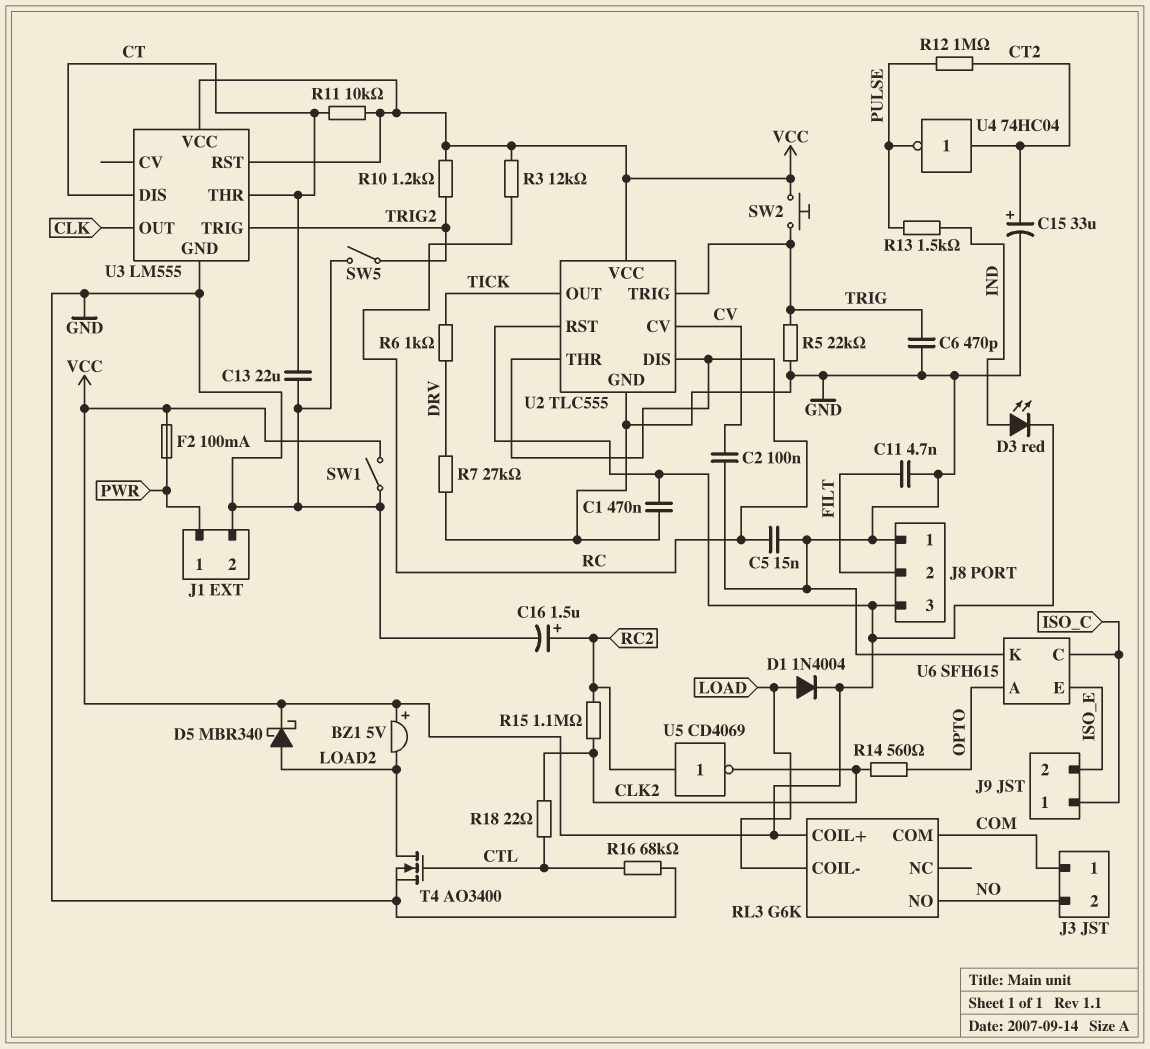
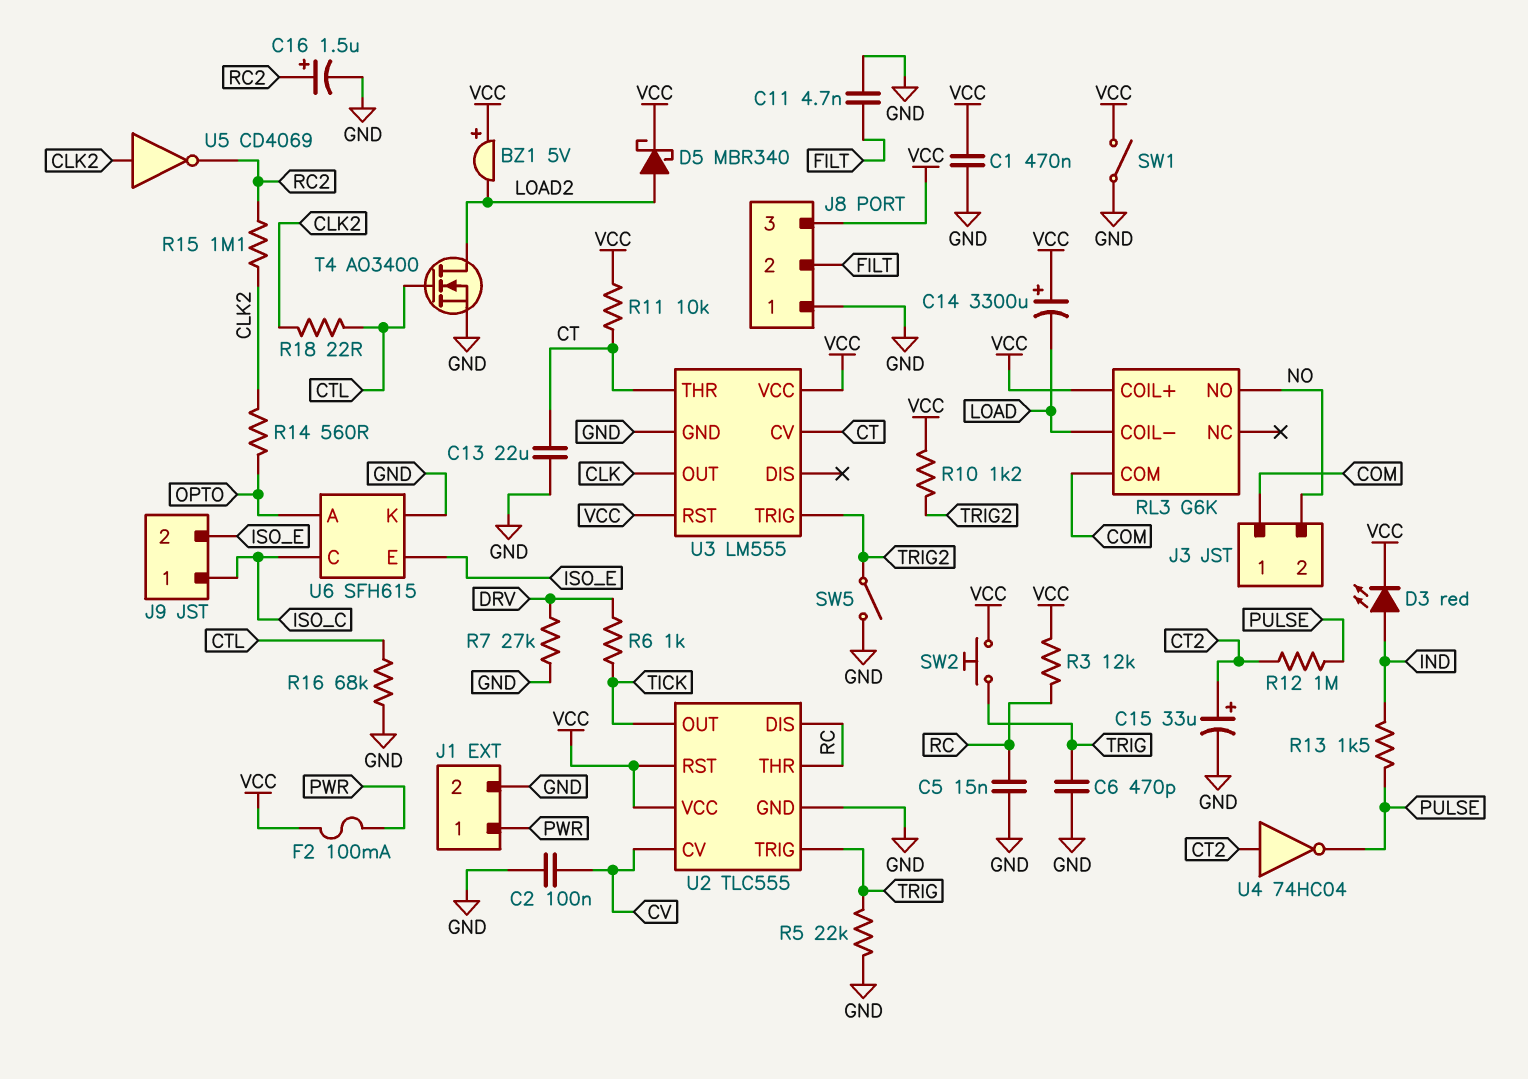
C14: none -> 3300uF (plus VCC, minus LOAD)
D1: diode 1N4004 (A LOAD, K VCC) -> none
U3 pin CV: none -> CT
U3 pin DIS: CT -> none
U5: NOT CD4069 (in RC2, out CLK2) -> NOT CD4069 (in CLK2, out RC2)

